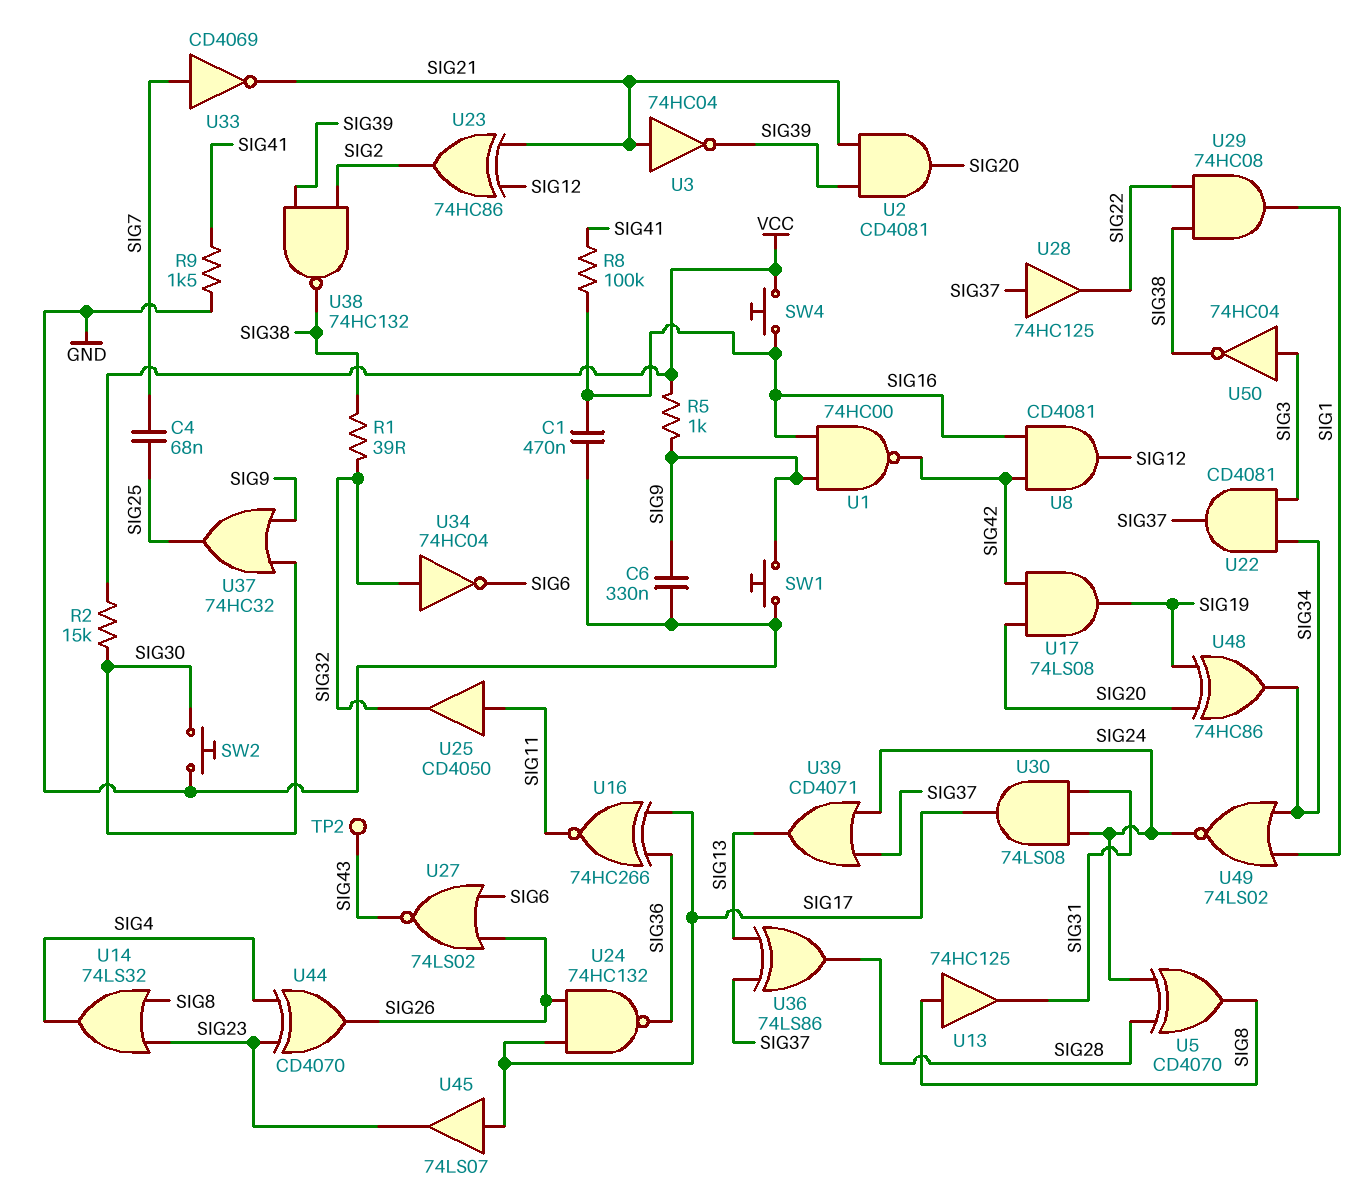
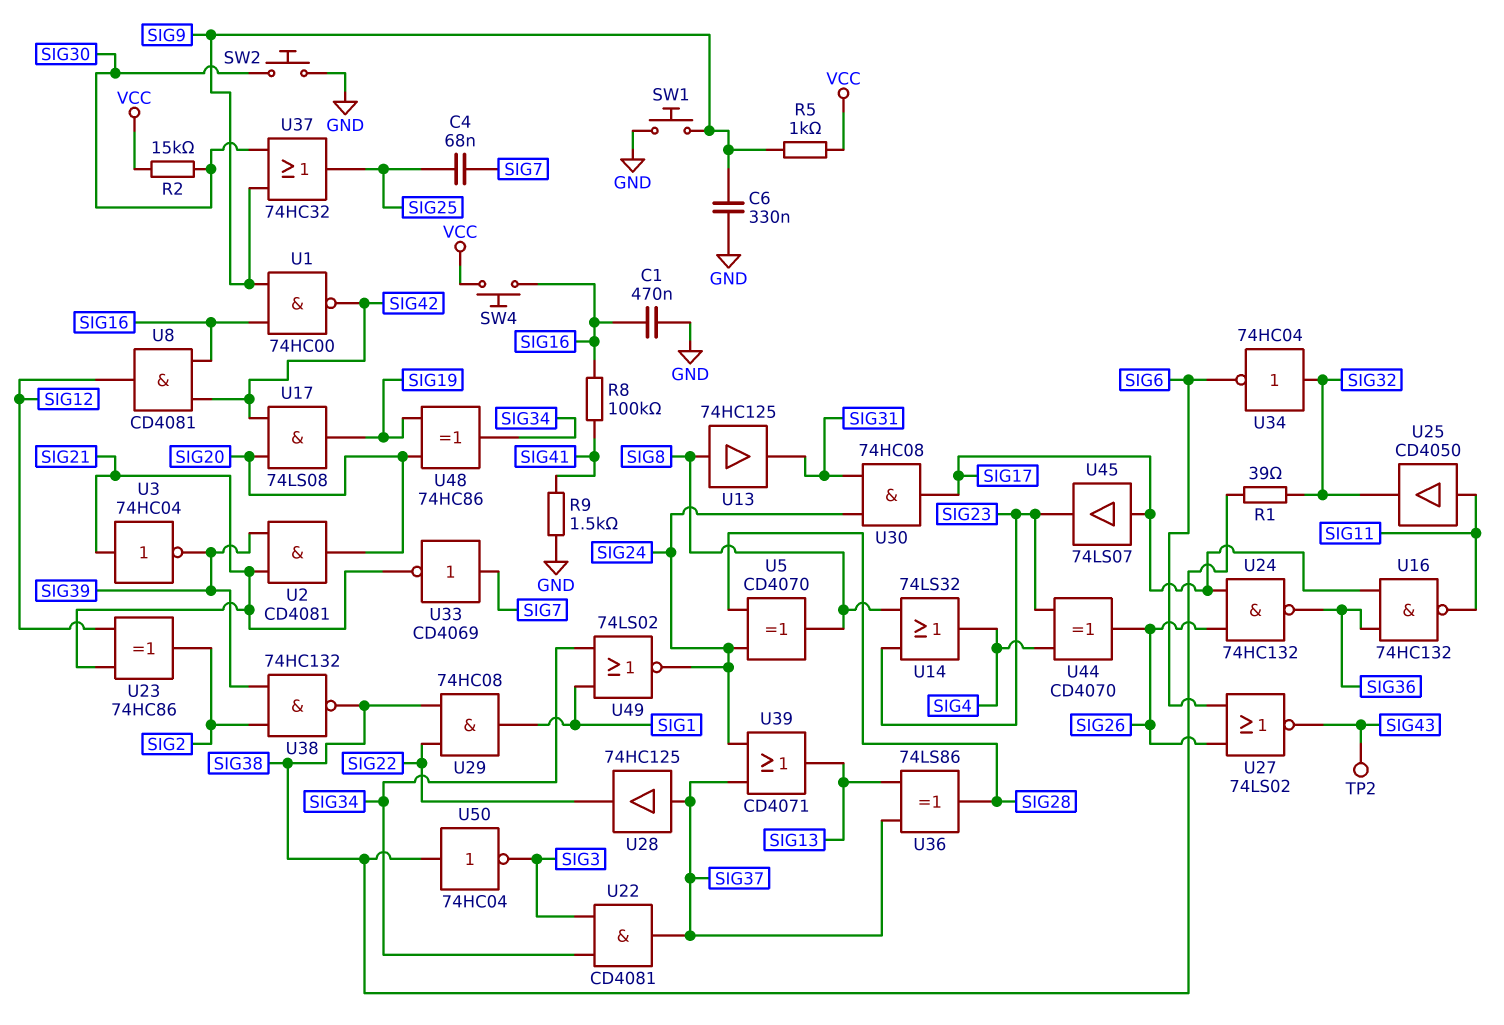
U16: XNOR 74HC266 (in SIG17, in SIG36, out SIG11) -> NAND 74HC132 (in SIG17, in SIG36, out SIG11)
U30: AND 74LS08 (in SIG24, in SIG31, out SIG17) -> AND 74HC08 (in SIG24, in SIG31, out SIG17)
U50: NOT 74HC04 (in SIG3, out SIG38) -> NOT 74HC04 (in SIG38, out SIG3)

